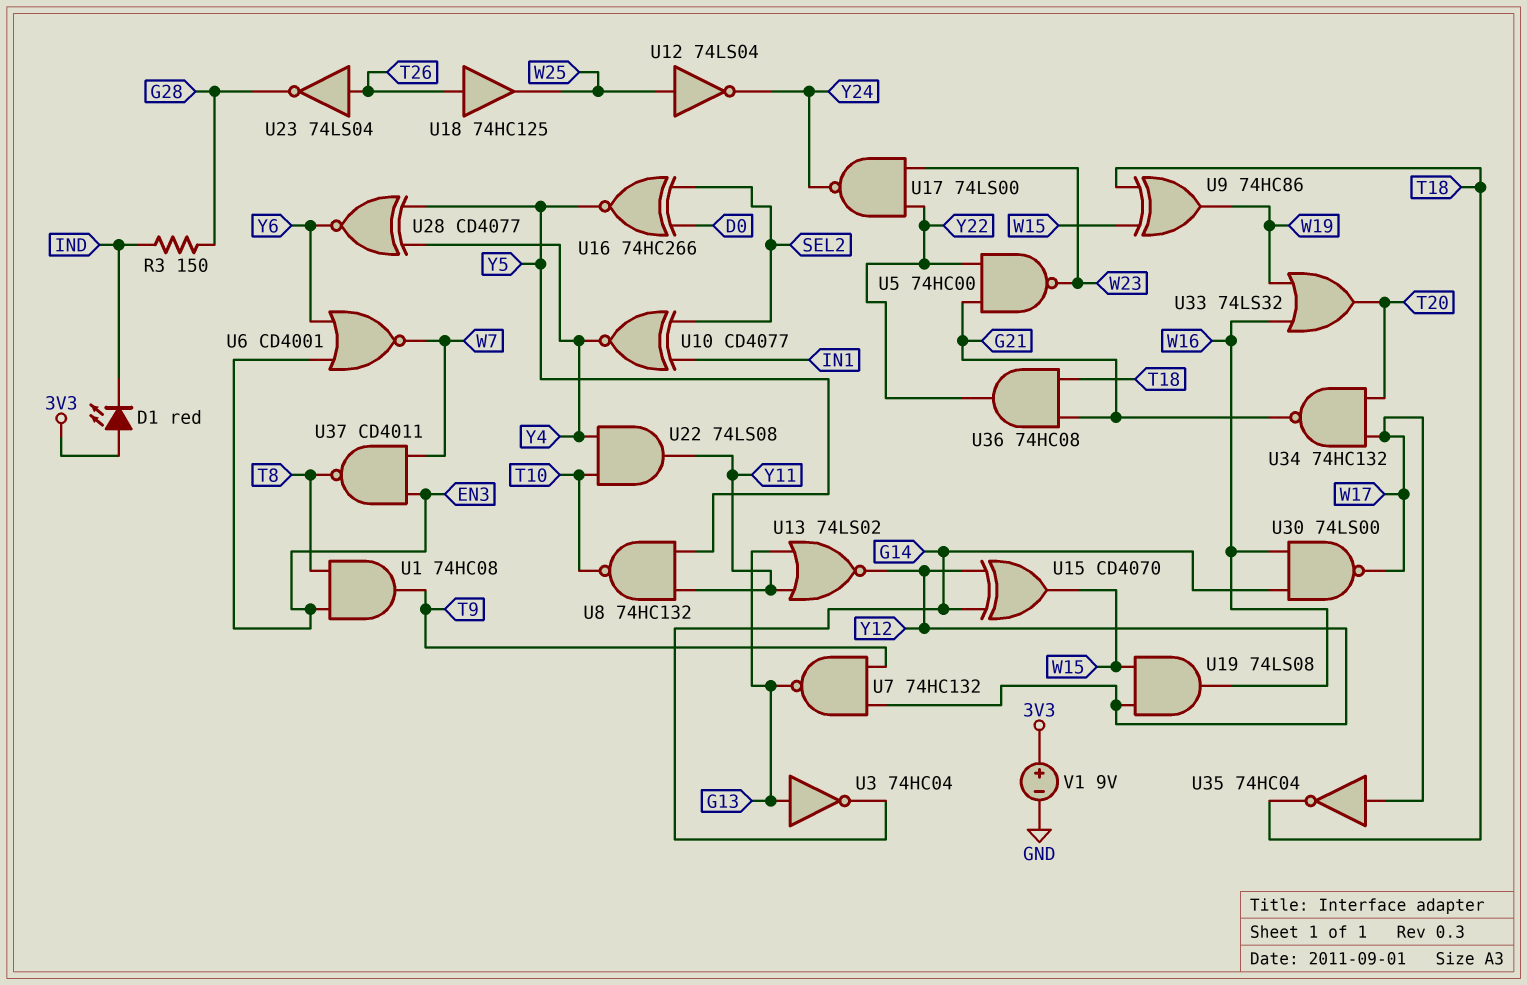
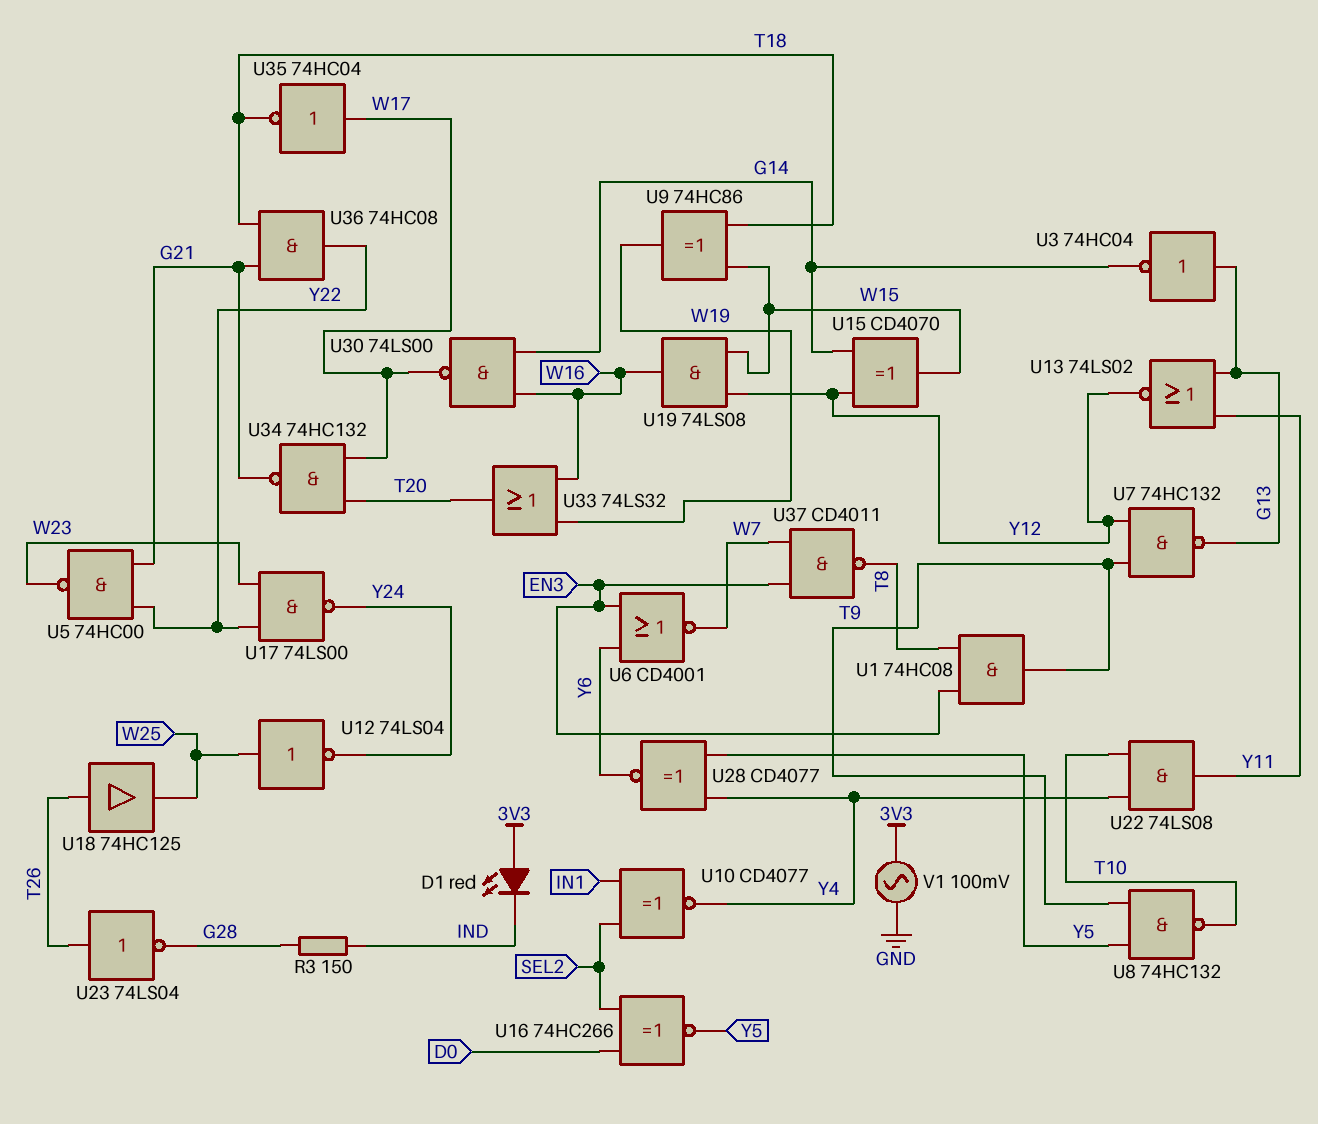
U8: NAND 74HC132 (in Y5, in Y11, out T10) -> NAND 74HC132 (in T9, in Y5, out T10)
V1: 9V (plus 3V3, minus GND) -> AC 100mV (3V3, GND)

